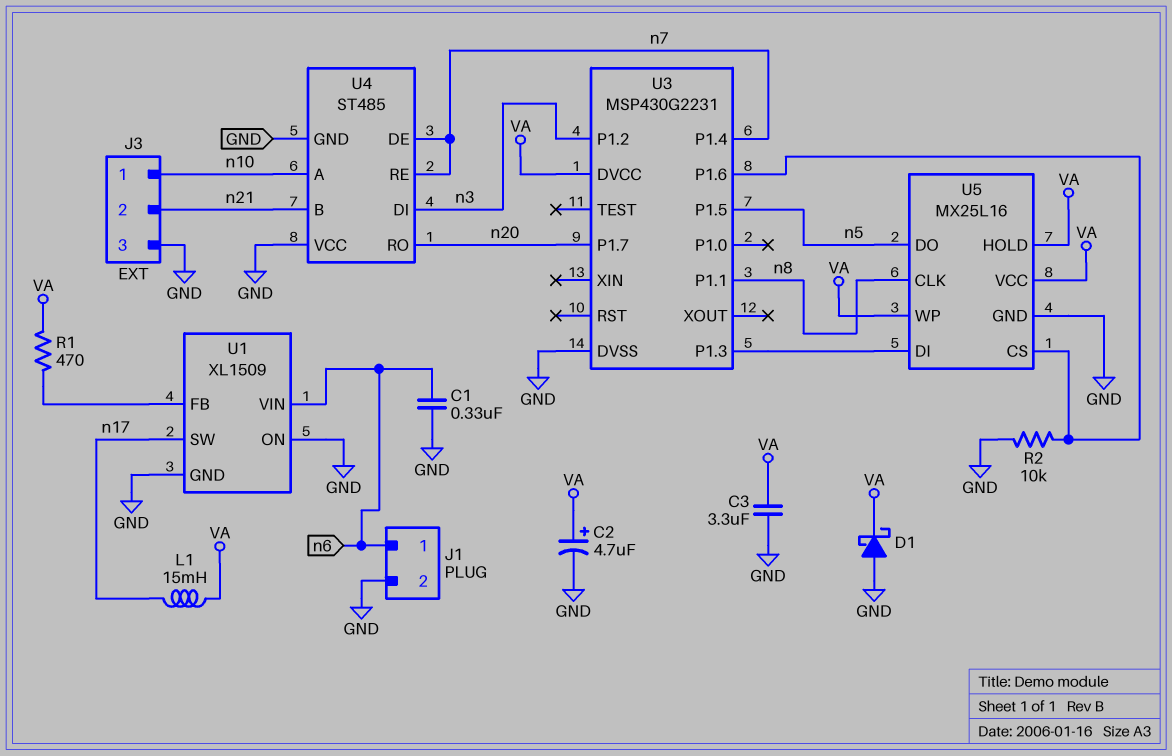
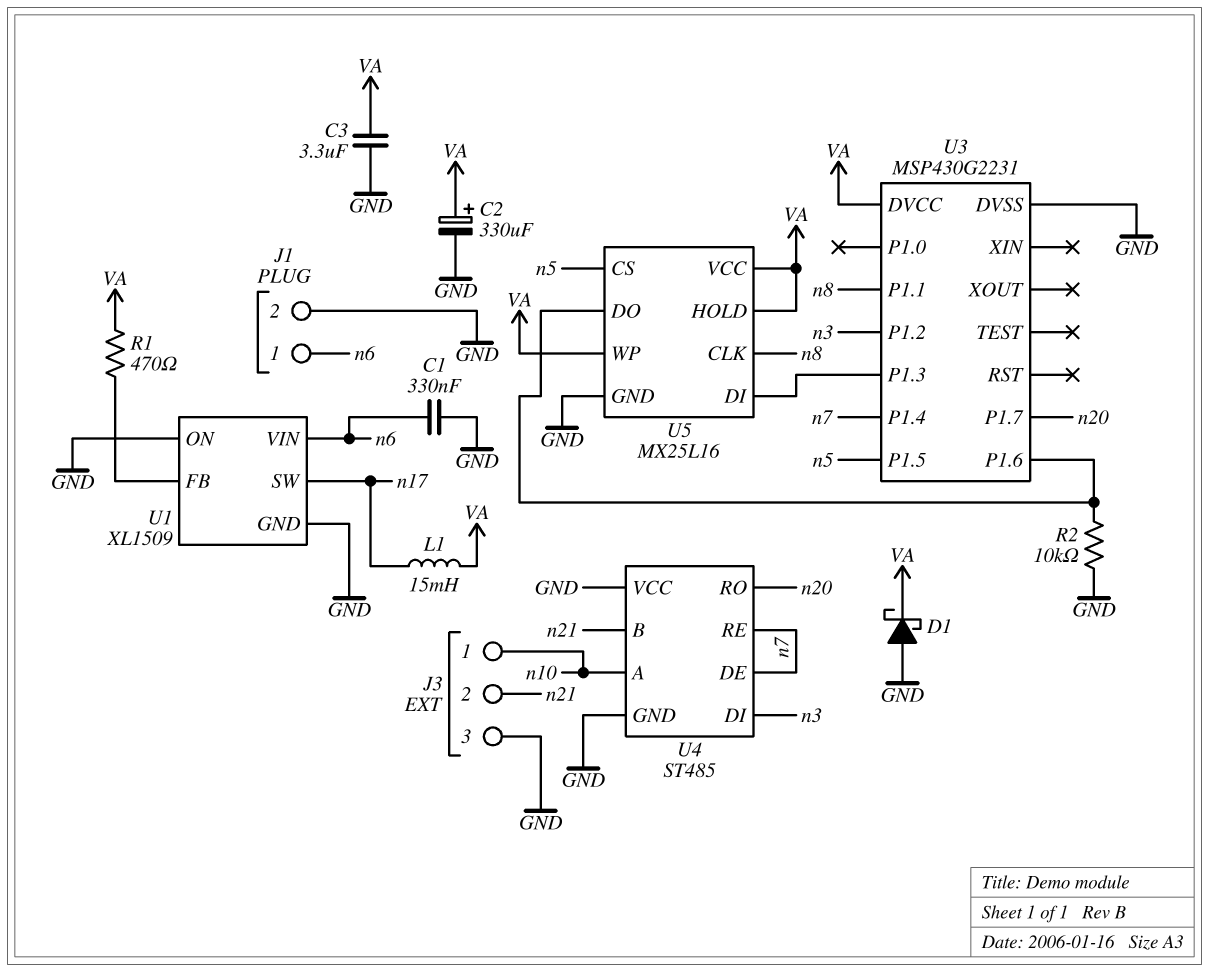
C2: 4.7uF (plus VA, minus GND) -> 330uF (plus VA, minus GND)
U5 pin CS: U3/P1.6 -> n5
U5 pin DO: n5 -> U3/P1.6

